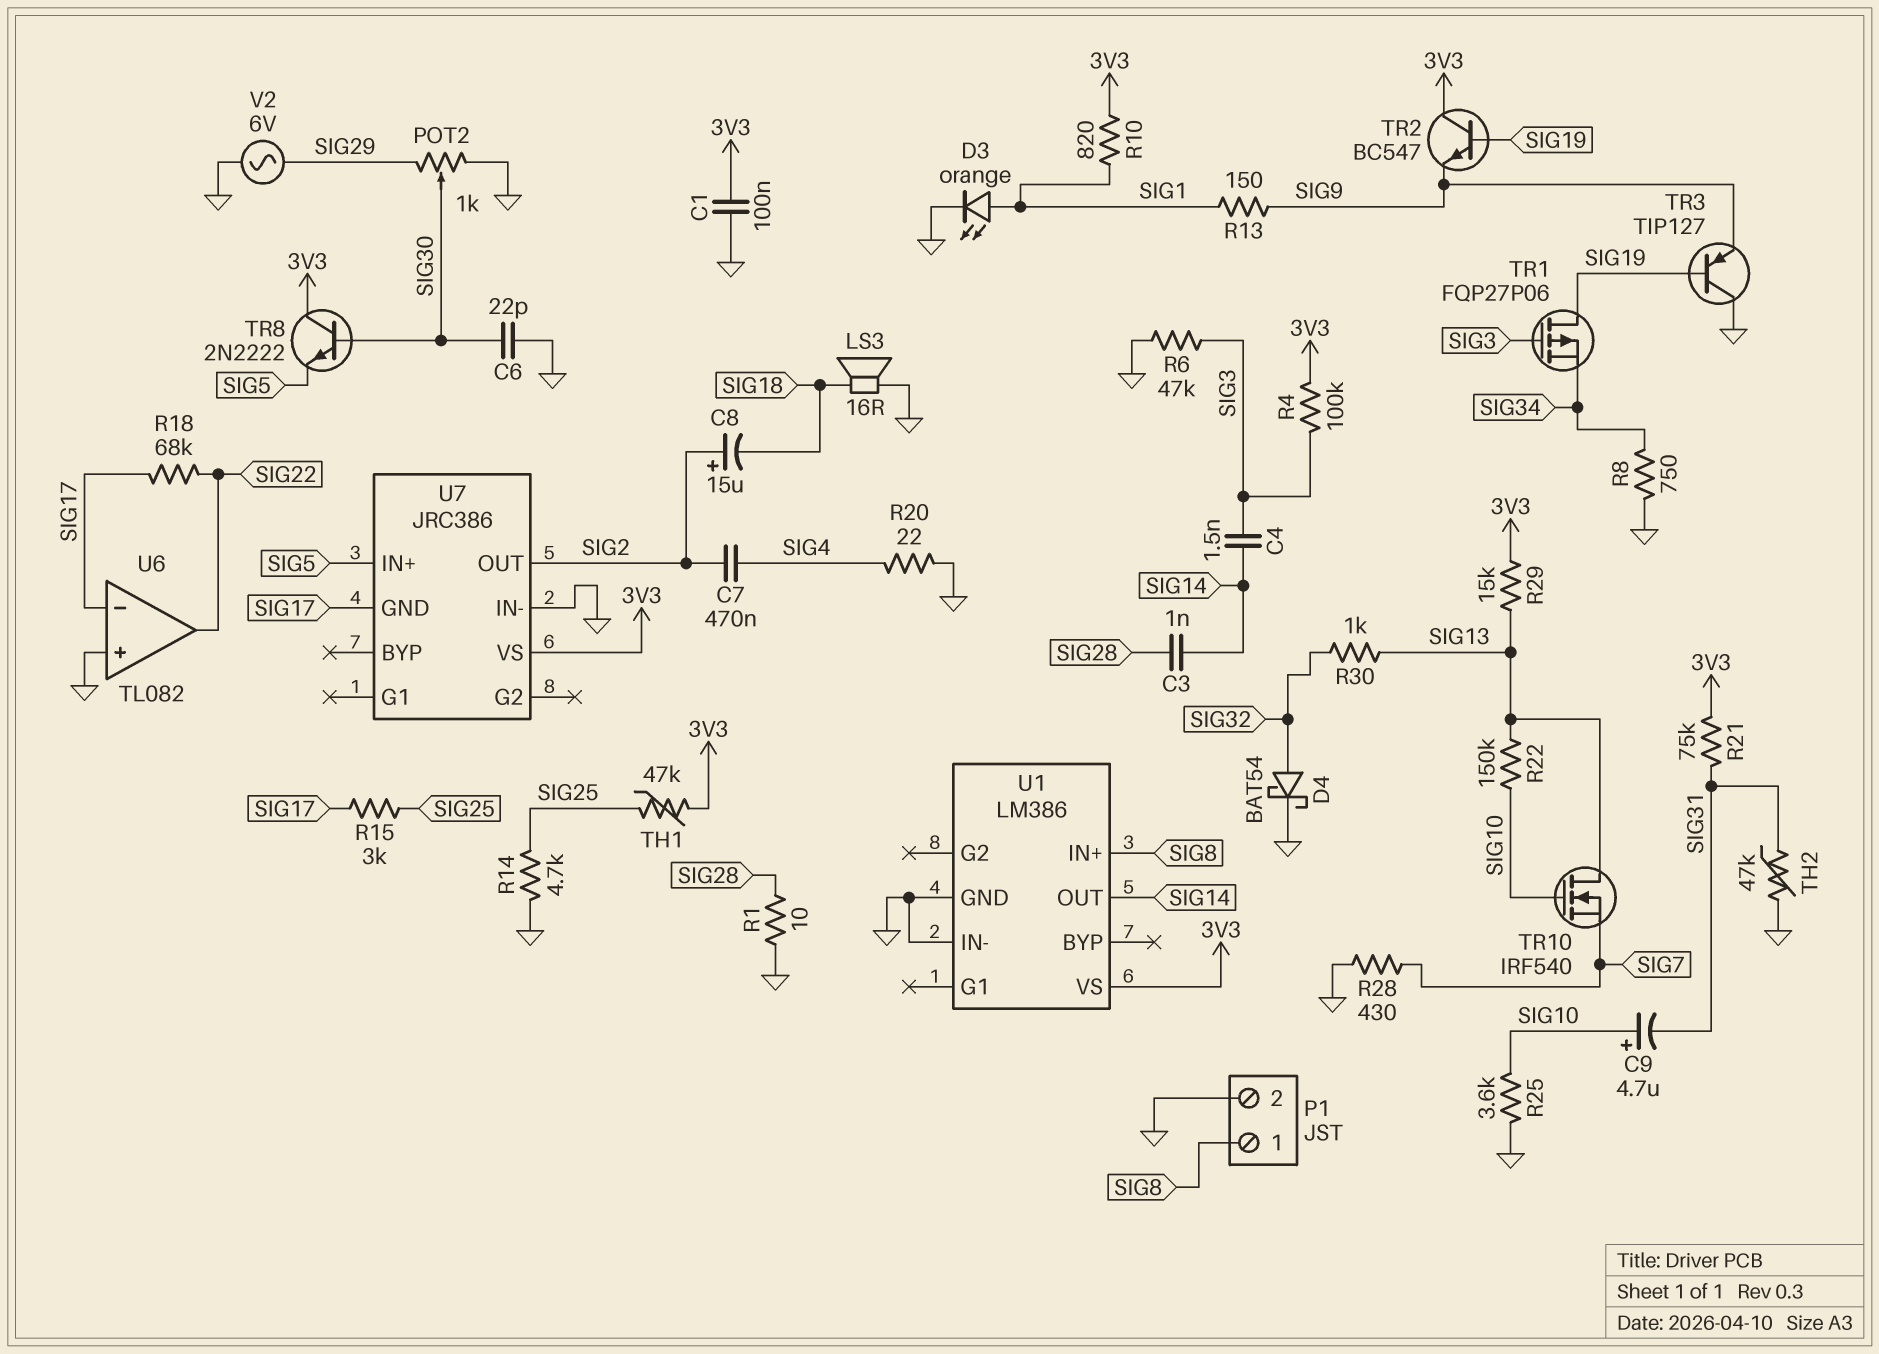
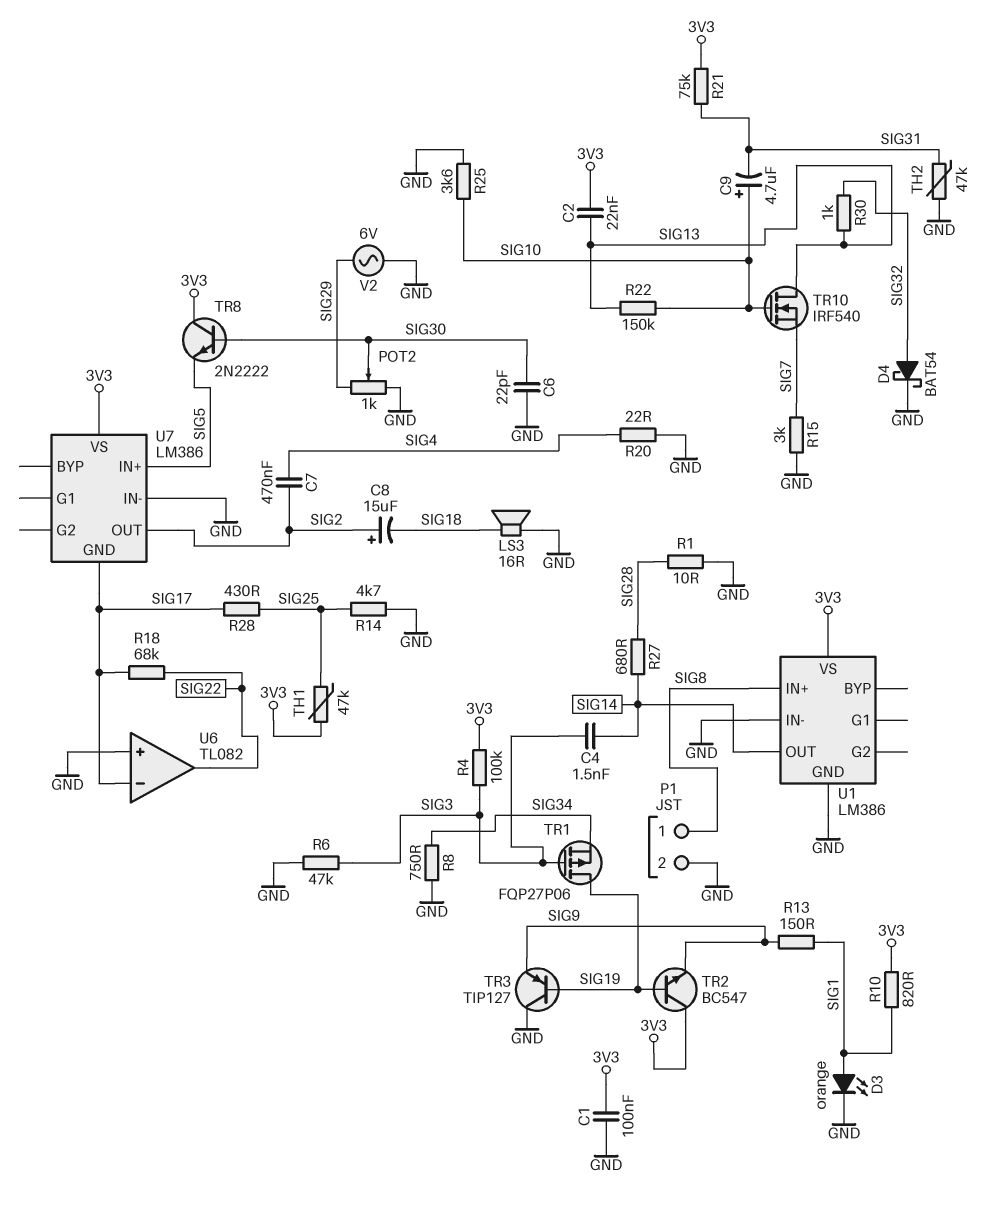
C2: none -> 22nF (3V3, SIG13)
C3: 1nF (SIG14, SIG28) -> none
R15: 3k (SIG17, SIG25) -> 3k (GND, SIG7)
R27: none -> 680 (SIG14, SIG28)
R28: 430 (GND, SIG7) -> 430 (SIG17, SIG25)
R29: 15k (3V3, SIG13) -> none
U7: JRC386 -> LM386

